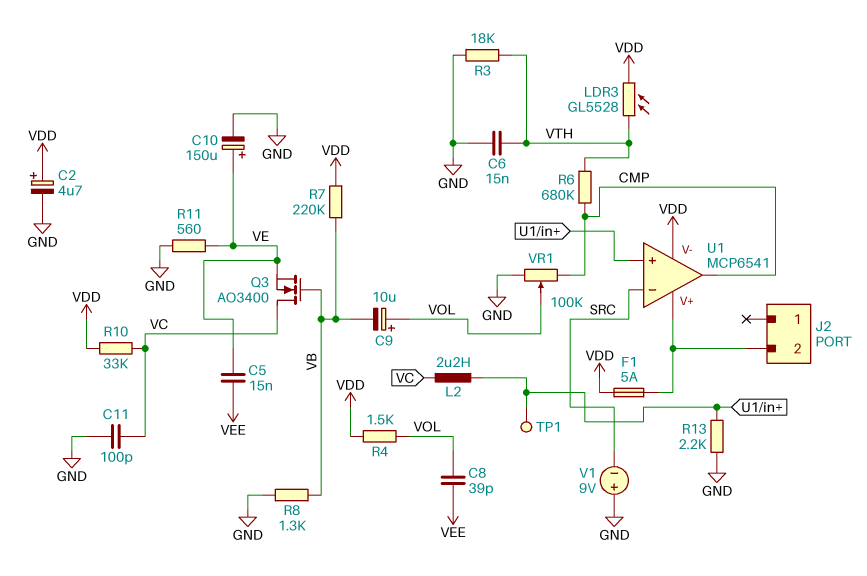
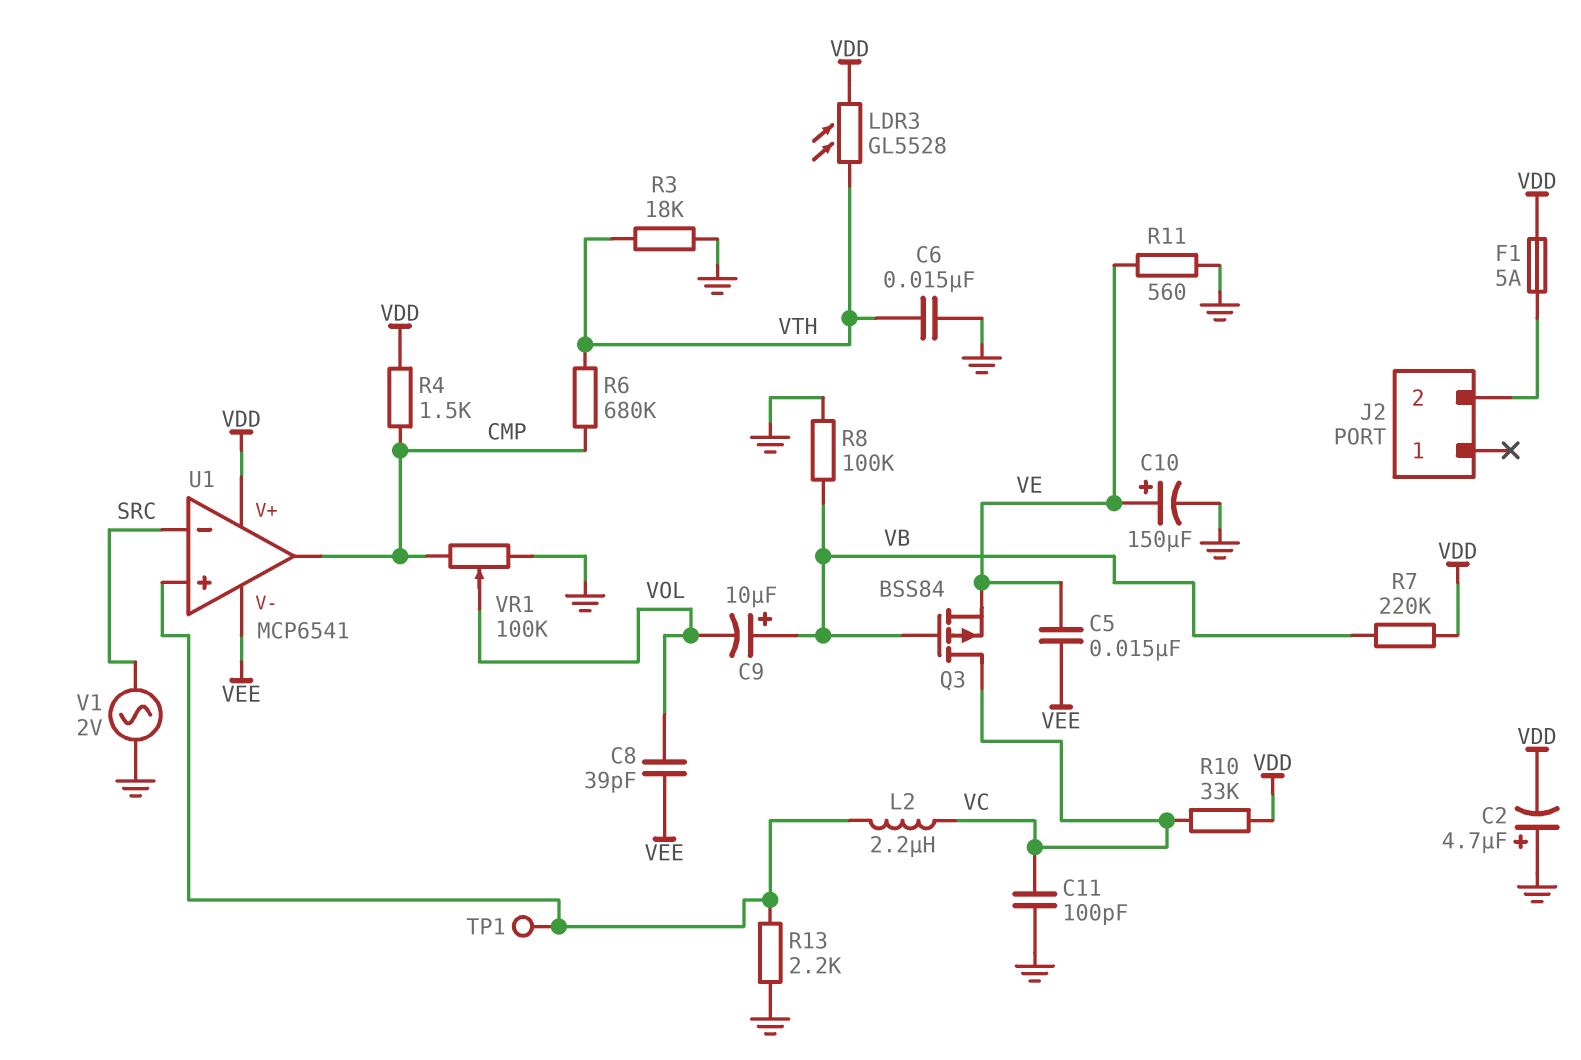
C2: 4.7uF (plus VDD, minus GND) -> 4.7uF (plus GND, minus VDD)
C9: 10uF (plus VOL, minus VB) -> 10uF (plus VB, minus VOL)
Q3: NMOS AO3400 (G VB, D VC, S VE) -> PMOS BSS84 (G VB, D VC, S VE)
R4: 1.5k (VDD, VOL) -> 1.5k (CMP, VDD)
R8: 1.3k (GND, VB) -> 100k (GND, VB)
U1 pin V+: J2/2 -> VDD
U1 pin V-: VDD -> VEE
V1: 9V (plus GND, minus SRC) -> AC 2V (GND, SRC)

